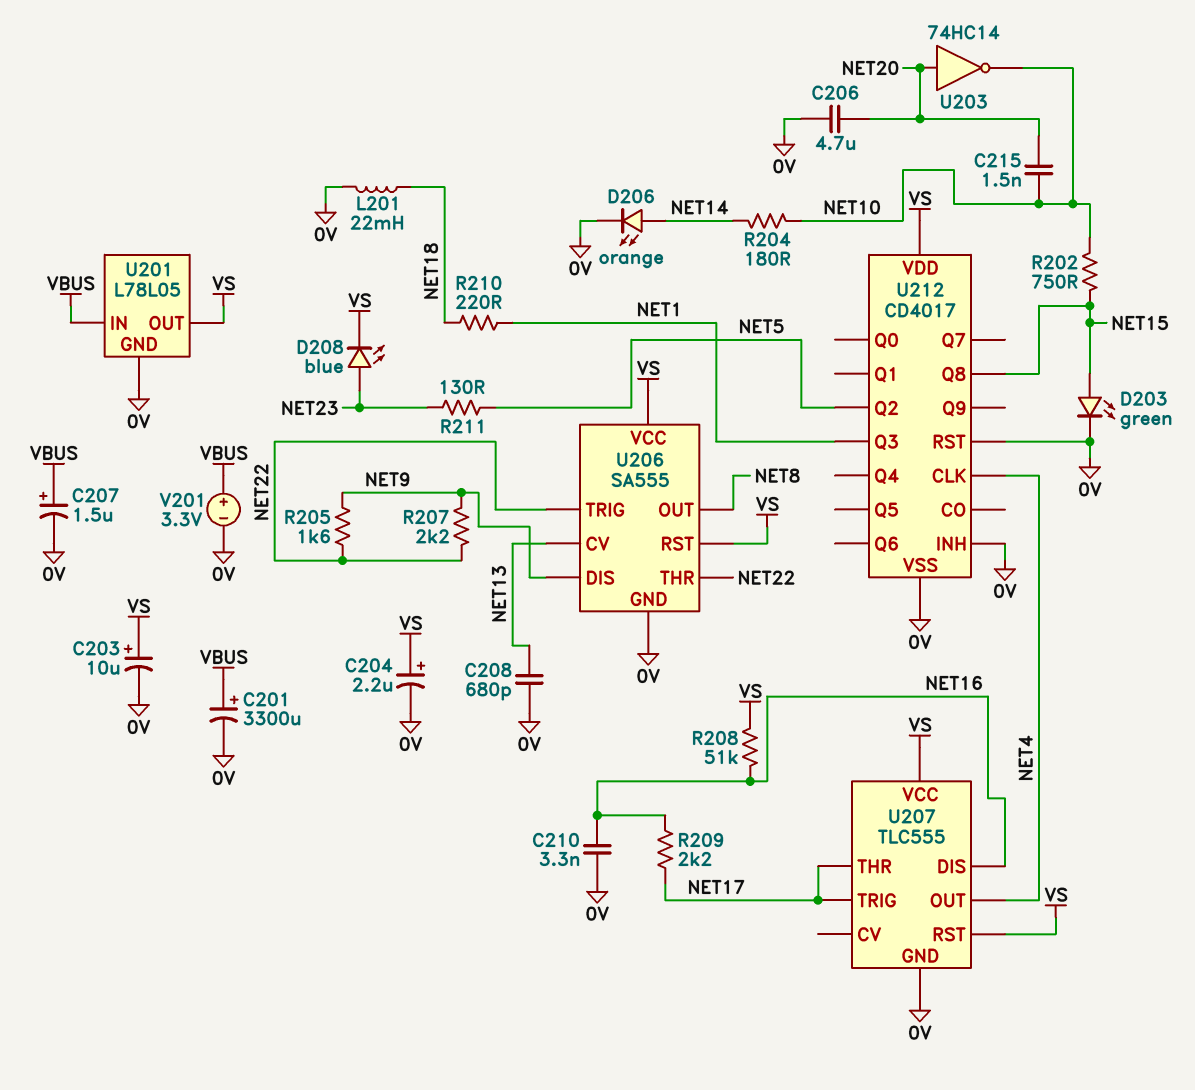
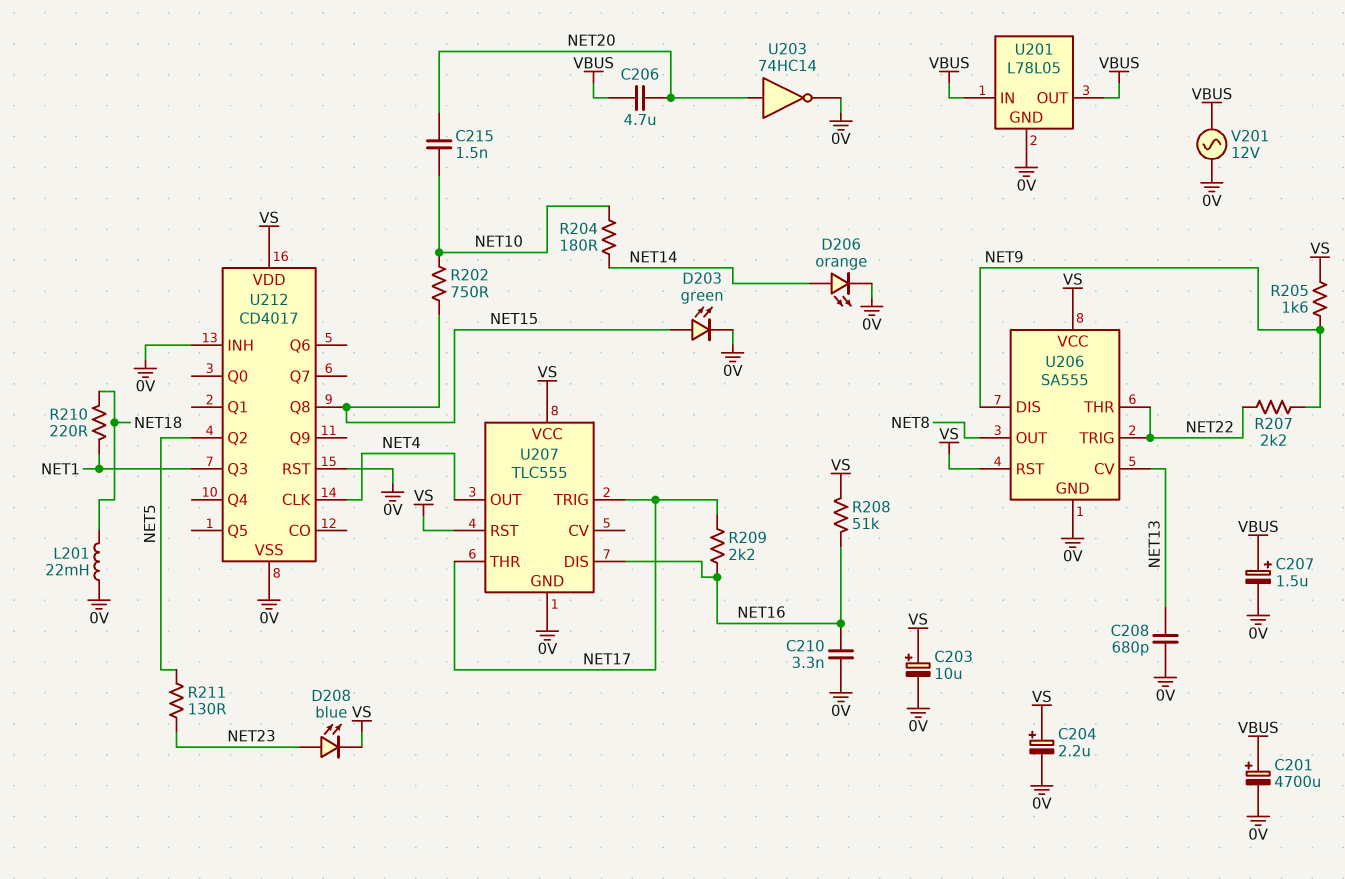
C201: 3300uF (plus VBUS, minus 0V) -> 4700uF (plus VBUS, minus 0V)
C206: 4.7uF (0V, NET20) -> 4.7uF (NET20, VBUS)
R205: 1.6k (NET9, NET22) -> 1.6k (NET9, VS)
U201 pin OUT: VS -> VBUS
U203: NOT 74HC14 (in NET20, out NET10) -> NOT 74HC14 (in NET20, out 0V)
V201: 3.3V (plus VBUS, minus 0V) -> AC 12V (0V, VBUS)

